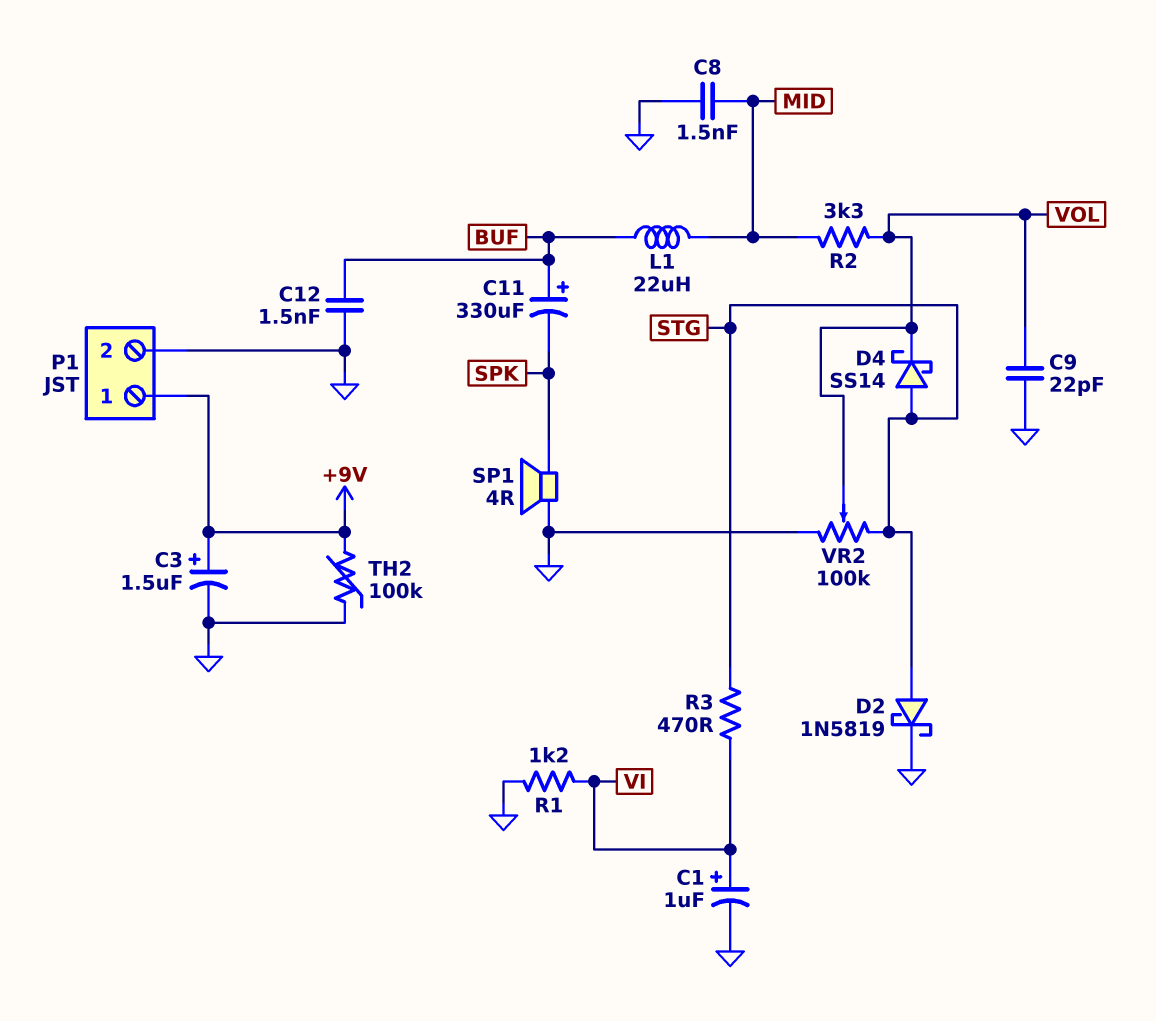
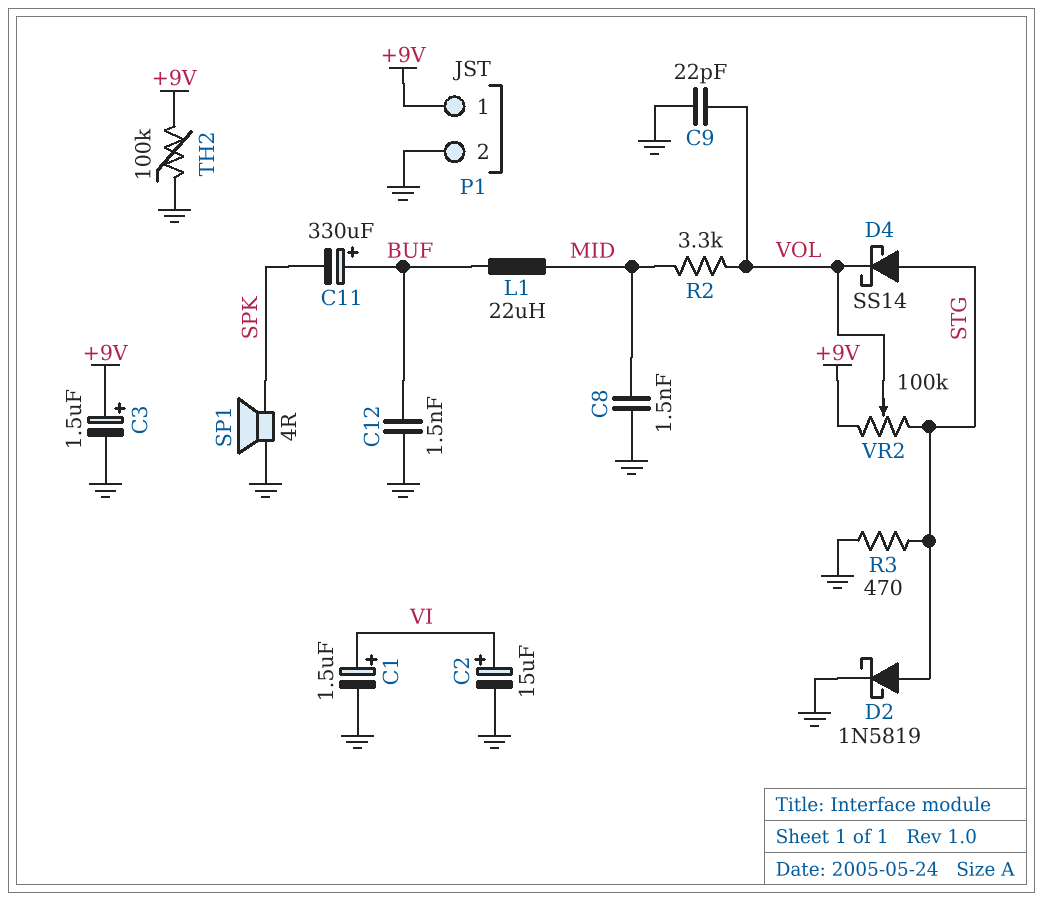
C1: 1uF (plus VI, minus GND) -> 1.5uF (plus VI, minus GND)
C2: none -> 15uF (plus VI, minus GND)
R1: 1.2k (GND, VI) -> none
R3: 470 (STG, VI) -> 470 (GND, STG)
VR2: 100k (GND, STG, wiper VOL) -> 100k (+9V, STG, wiper VOL)

